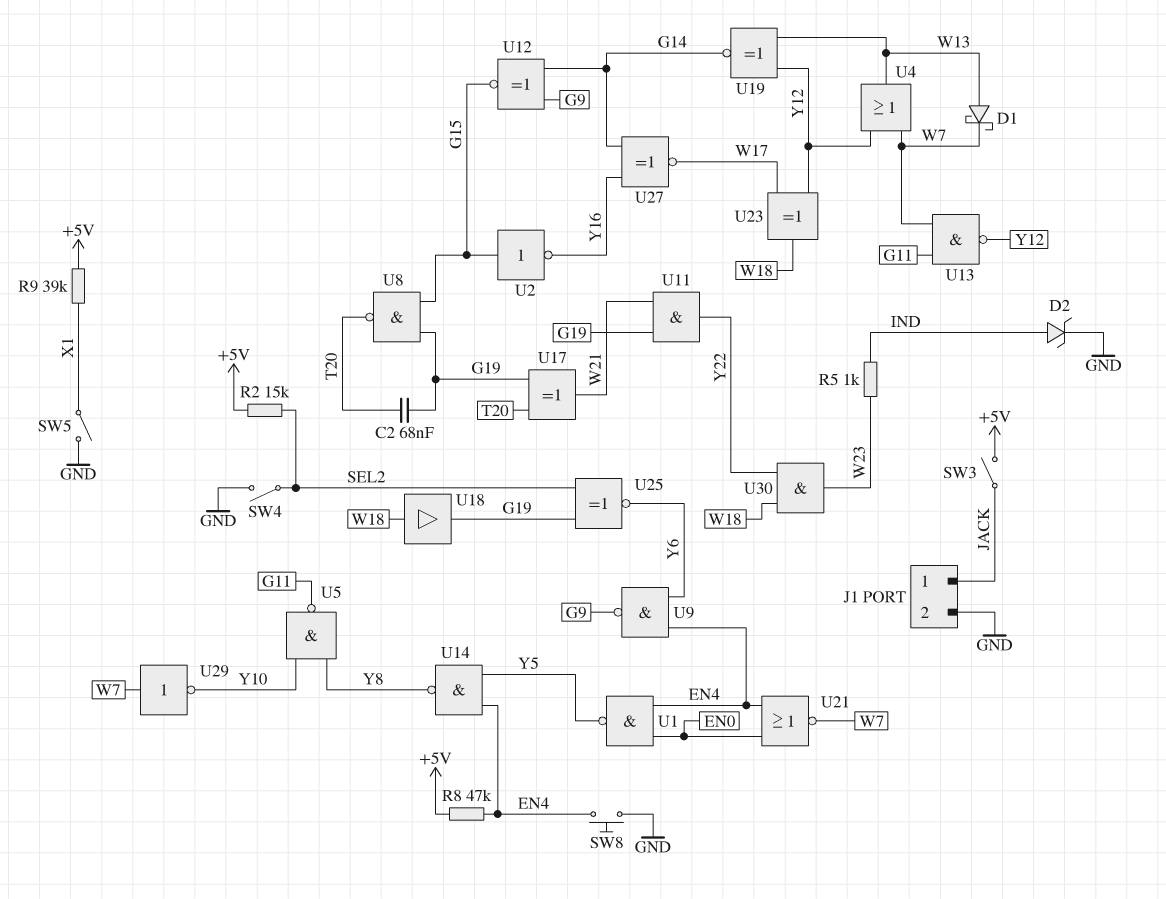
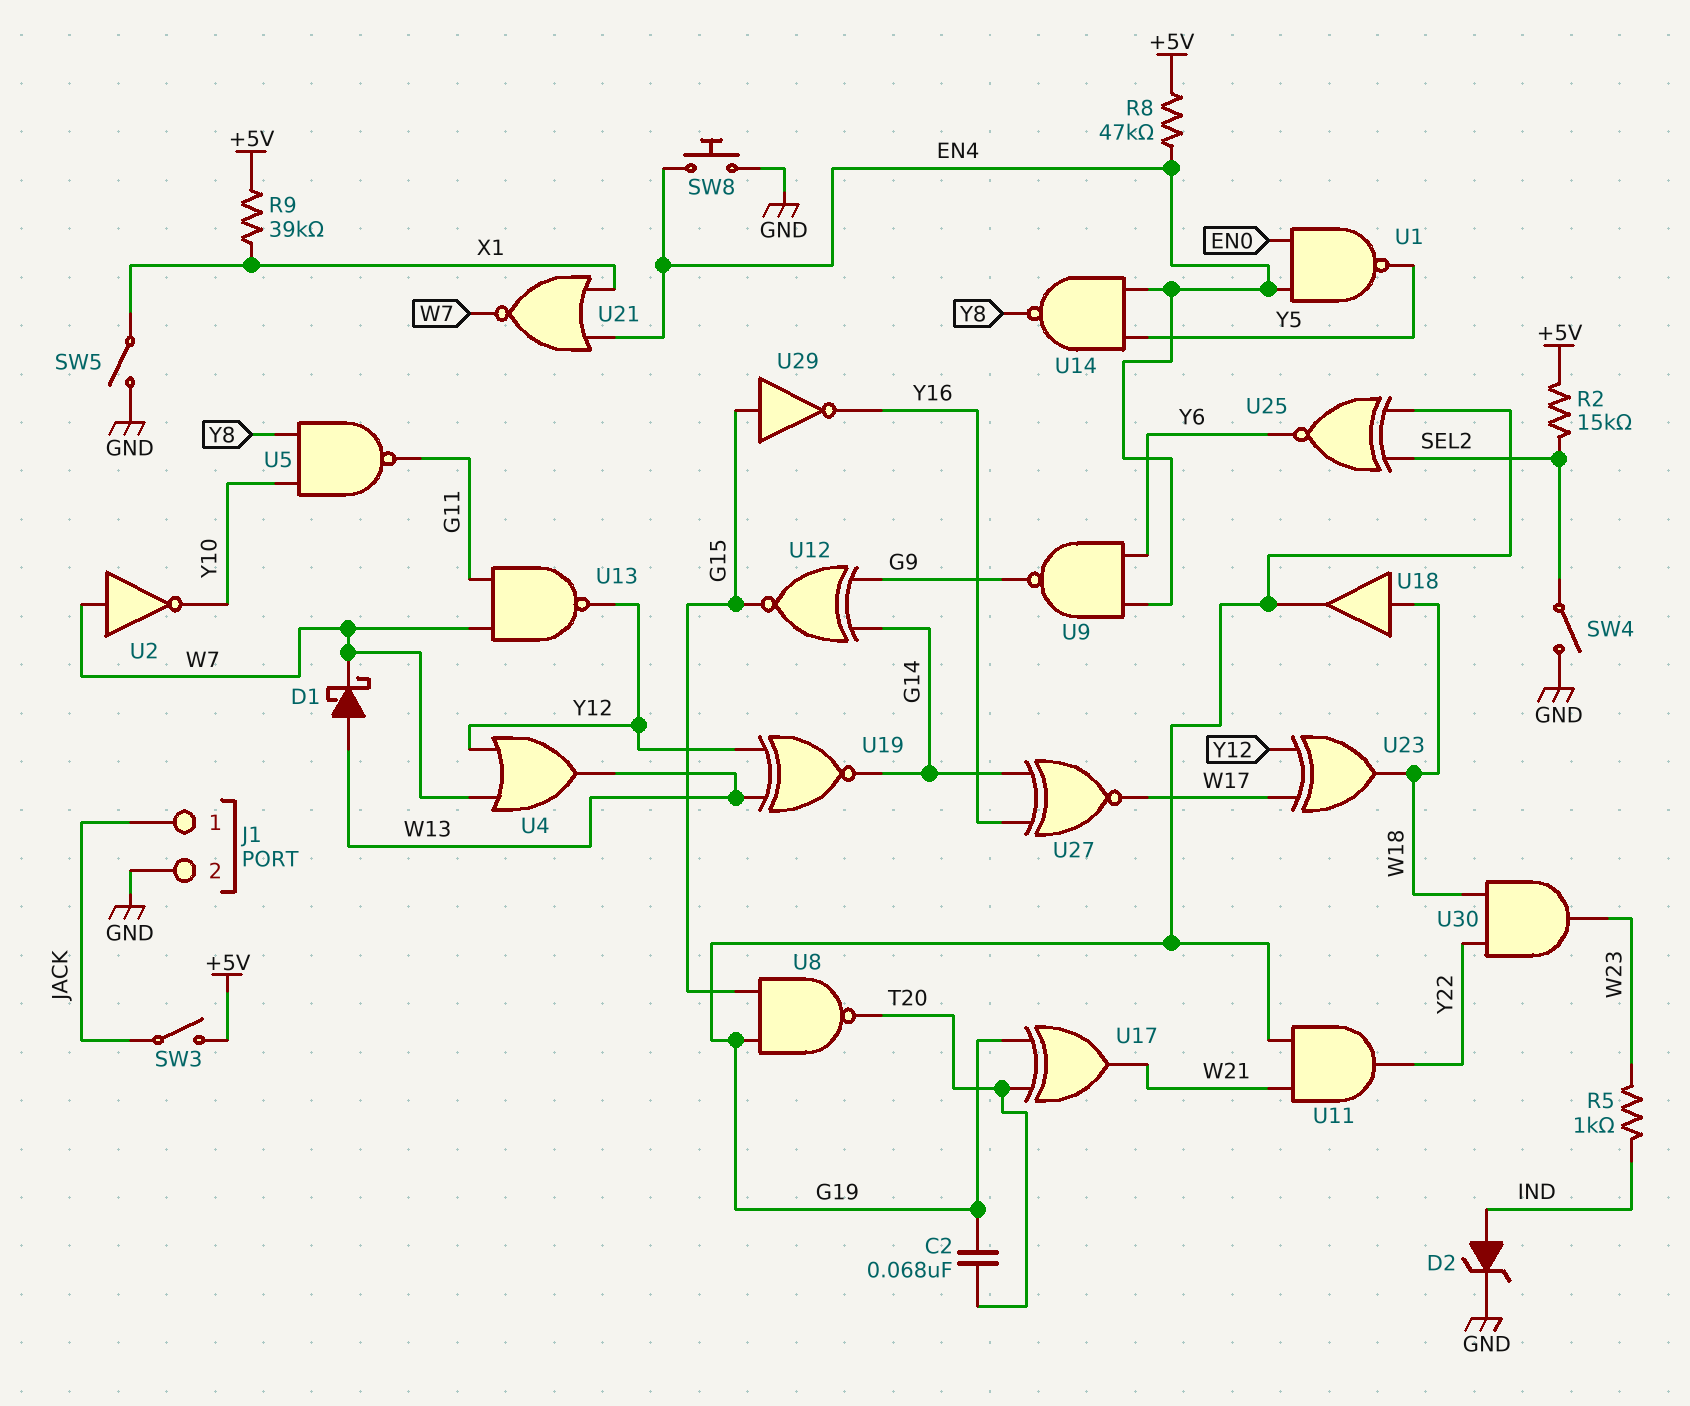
U2: NOT (in G15, out Y16) -> NOT (in W7, out Y10)
U21: NOR (in EN0, in EN4, out W7) -> NOR (in EN4, in X1, out W7)
U29: NOT (in W7, out Y10) -> NOT (in G15, out Y16)

